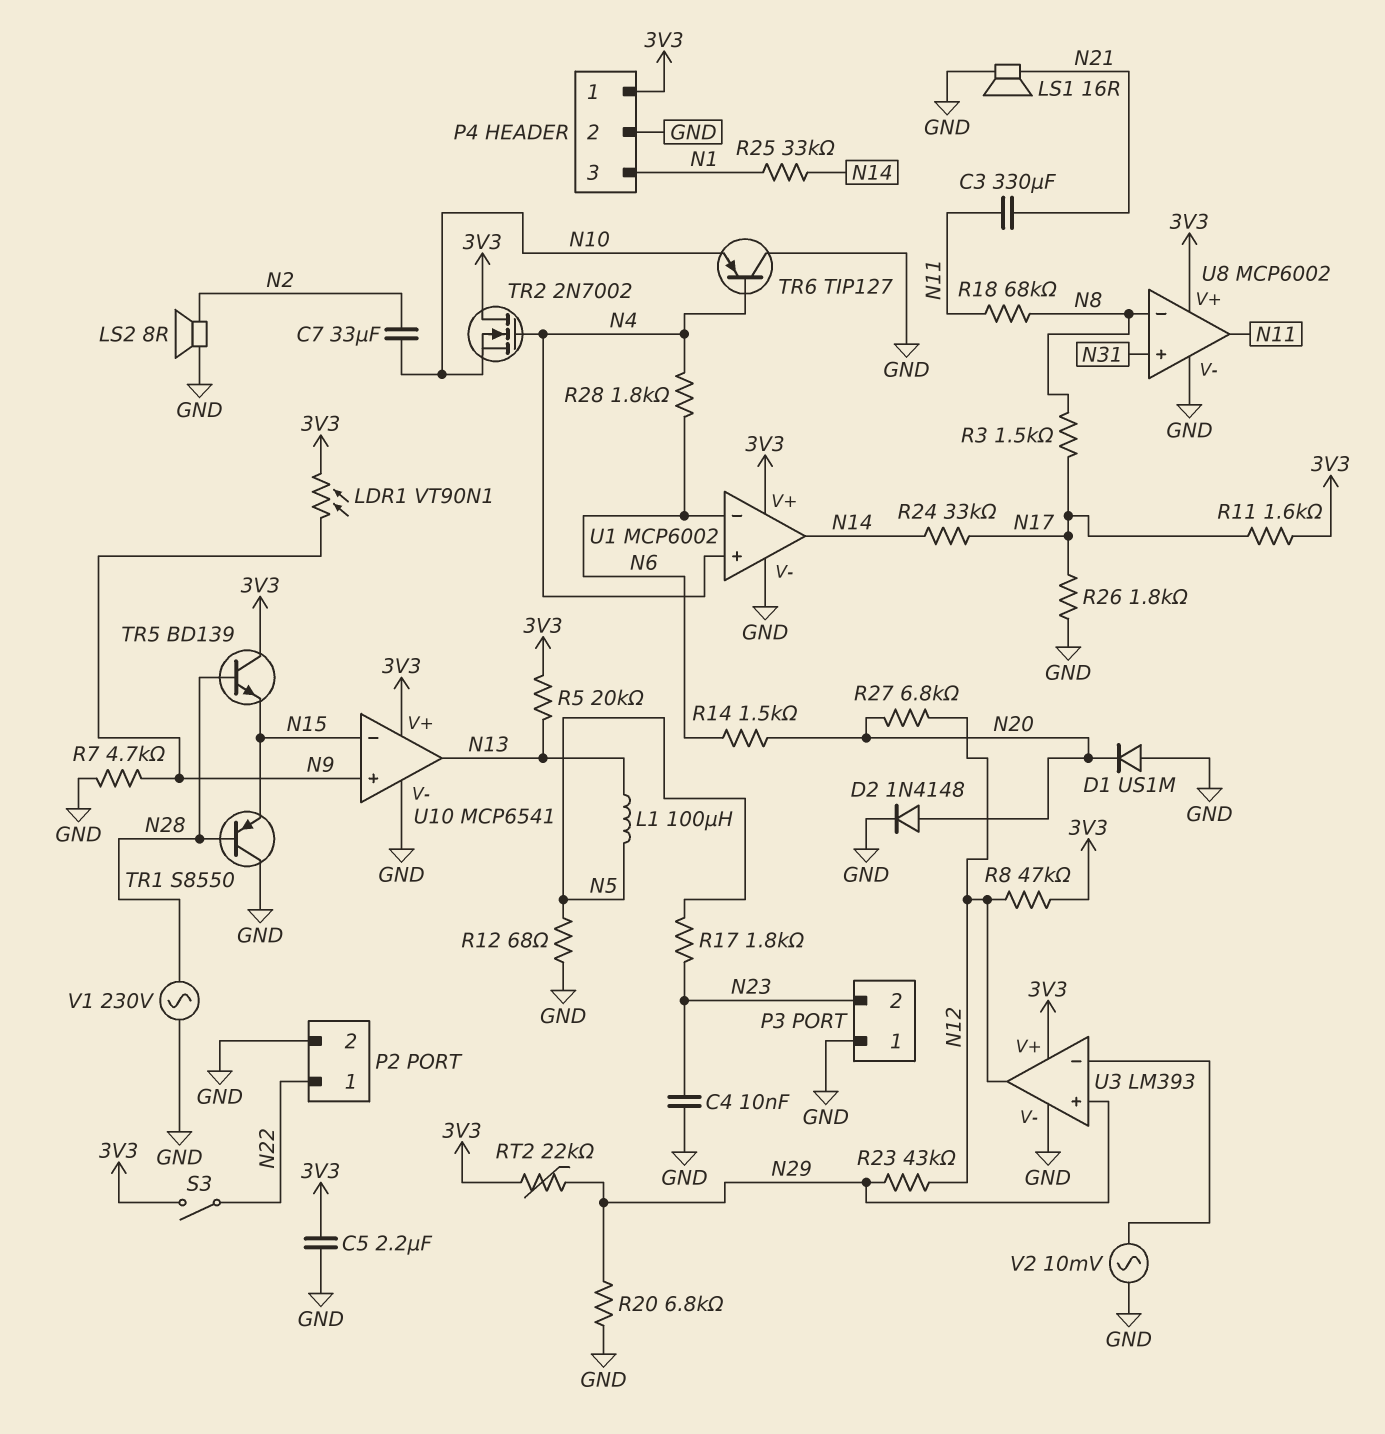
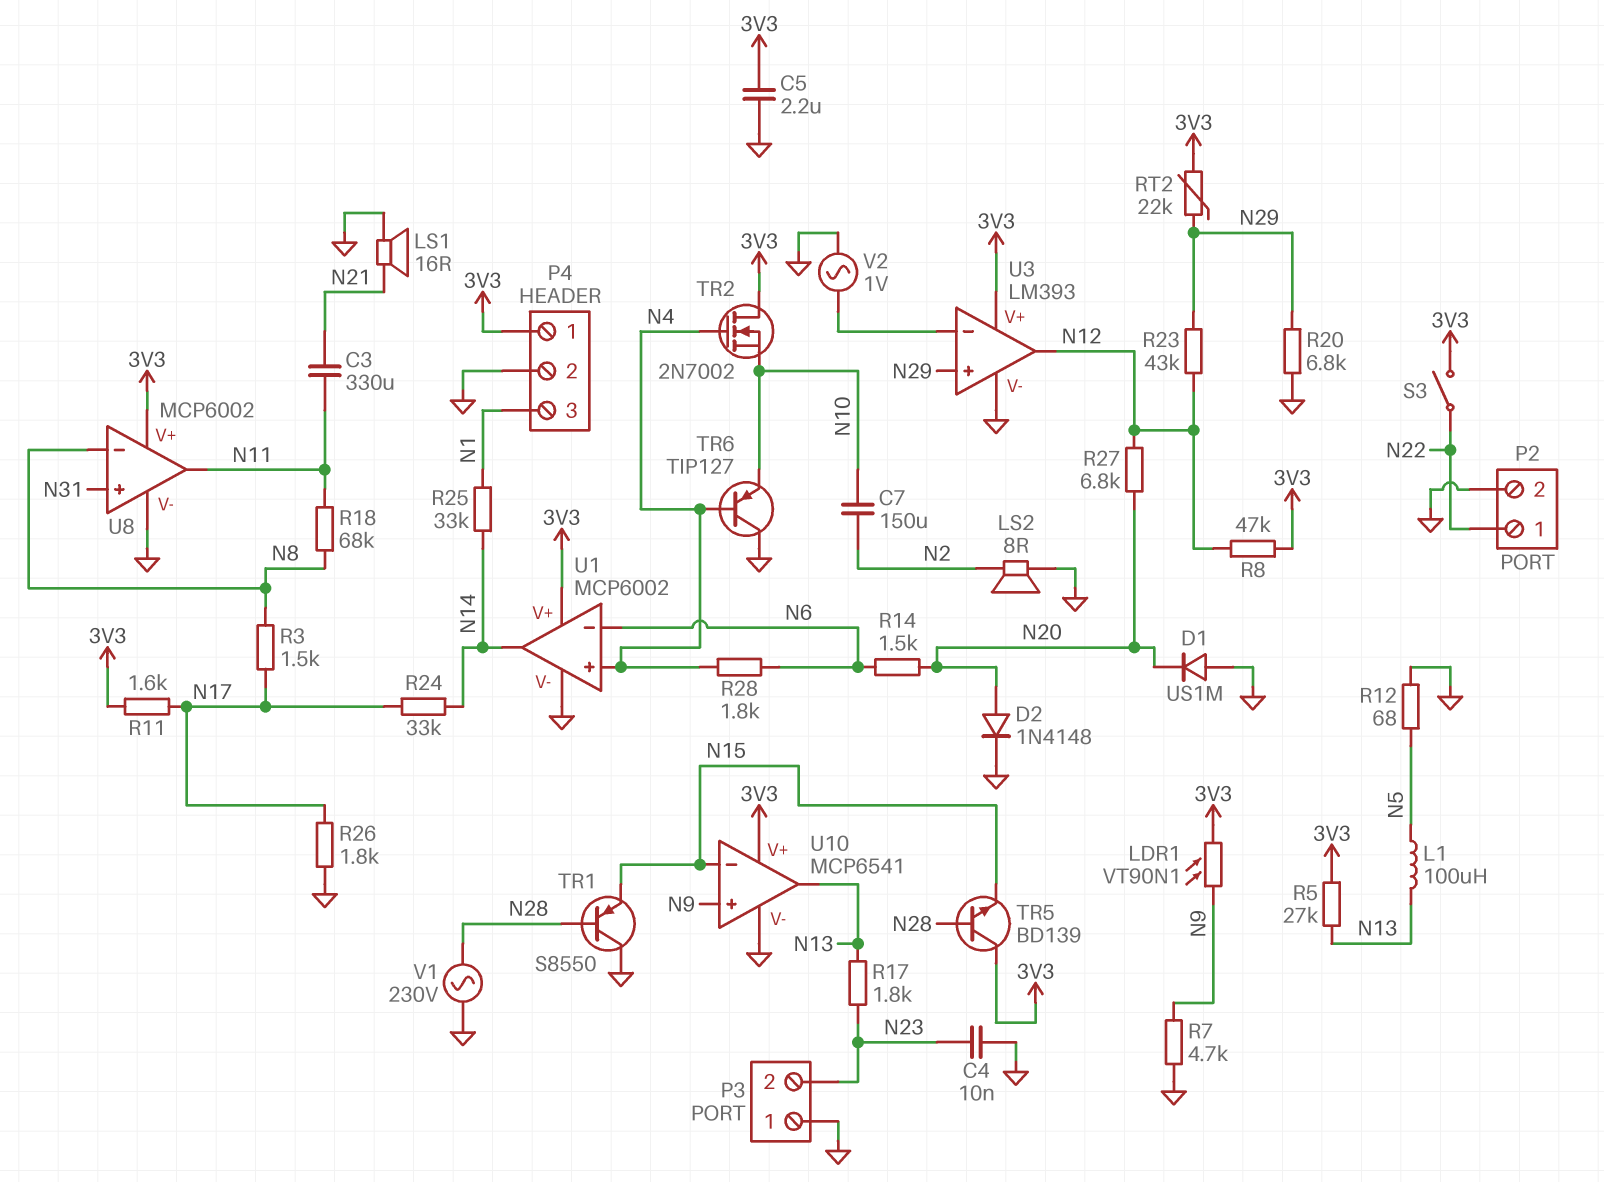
C7: 33uF (N2, N10) -> 150uF (N2, N10)
R5: 20k (3V3, N13) -> 27k (3V3, N13)
R17: 1.8k (N5, N23) -> 1.8k (N13, N23)
V2: AC 10mV (GND, U3/in-) -> AC 1V (GND, U3/in-)

